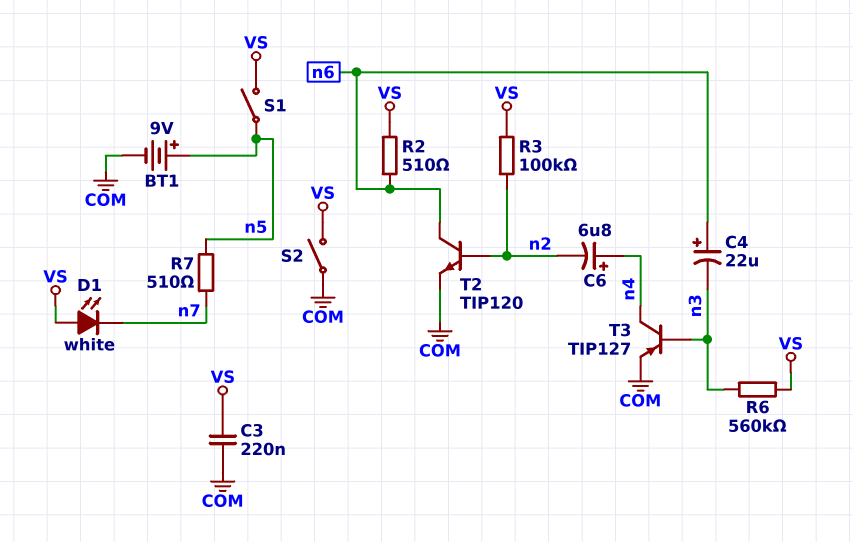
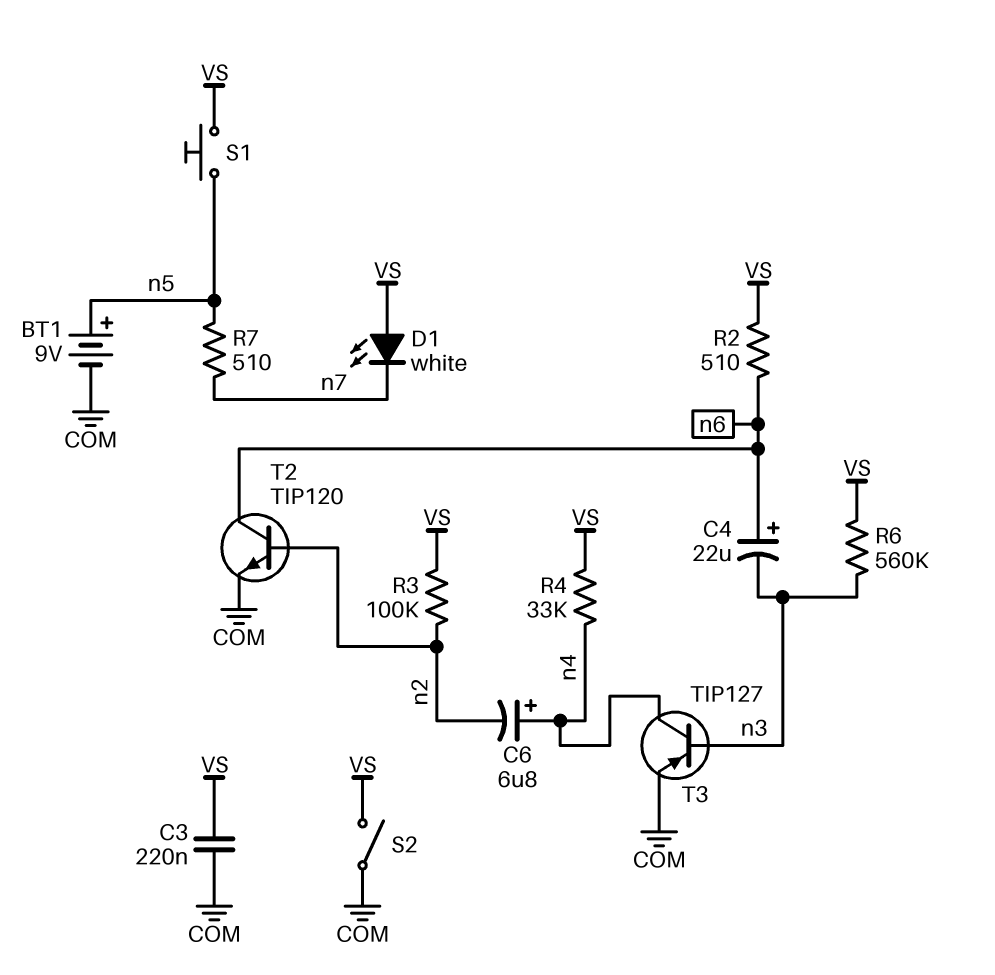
R4: none -> 33k (VS, n4)
S1: switch (VS, n5) -> button (VS, n5)

